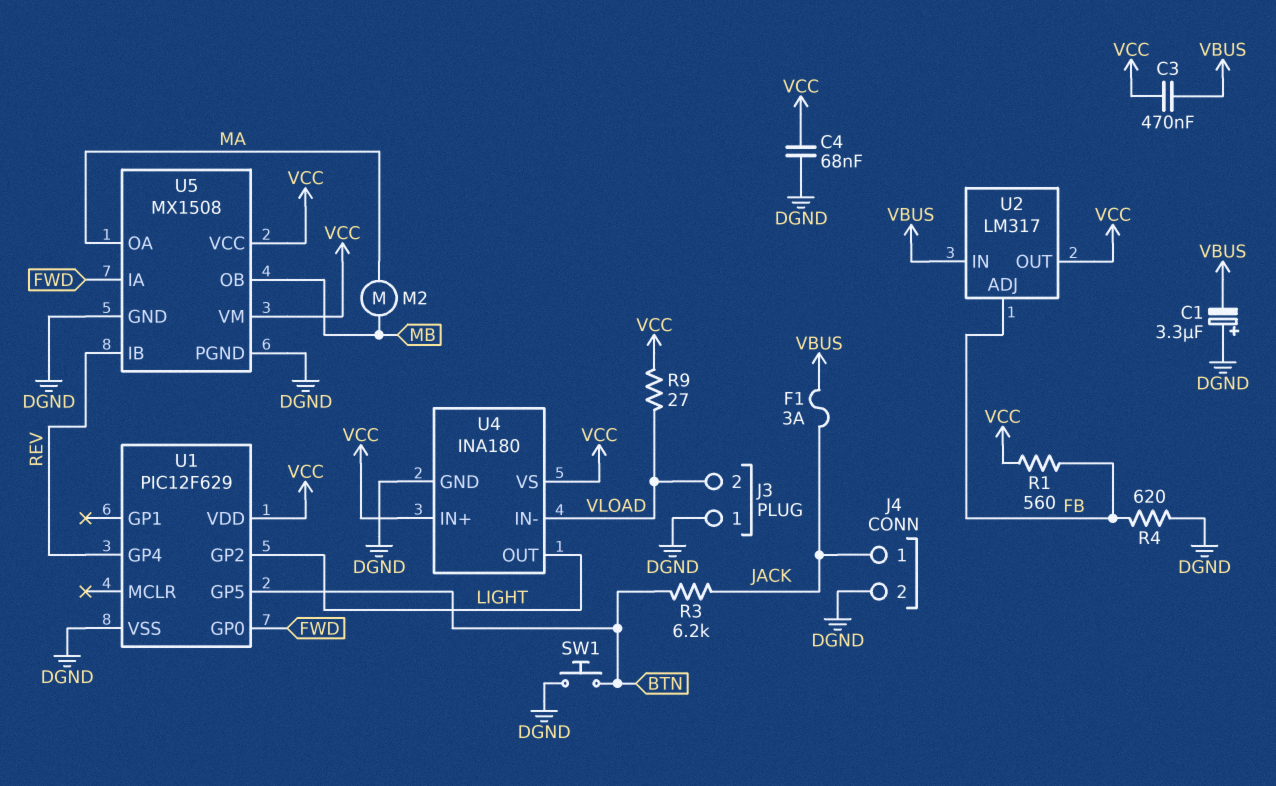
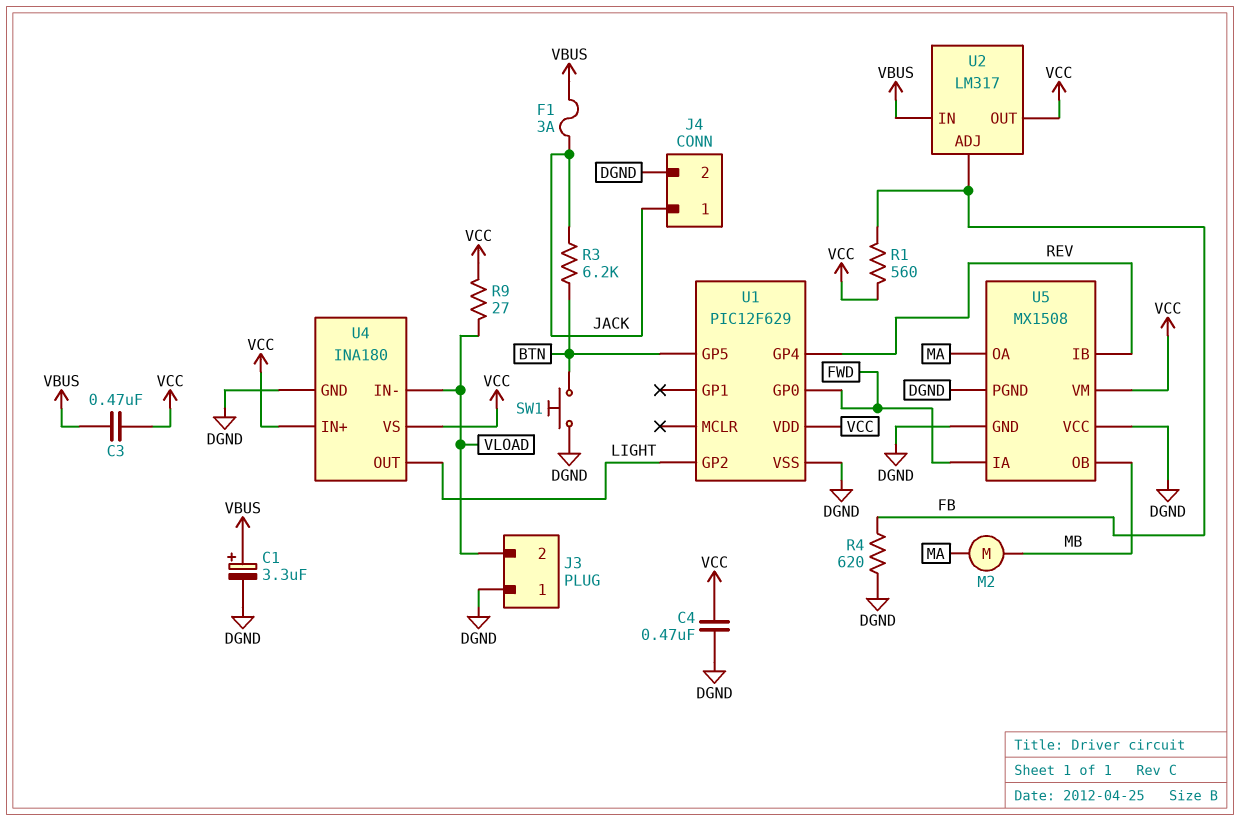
C1: 3.3uF (plus DGND, minus VBUS) -> 3.3uF (plus VBUS, minus DGND)
C4: 68nF (DGND, VCC) -> 470nF (DGND, VCC)
U5 pin VCC: VCC -> DGND

